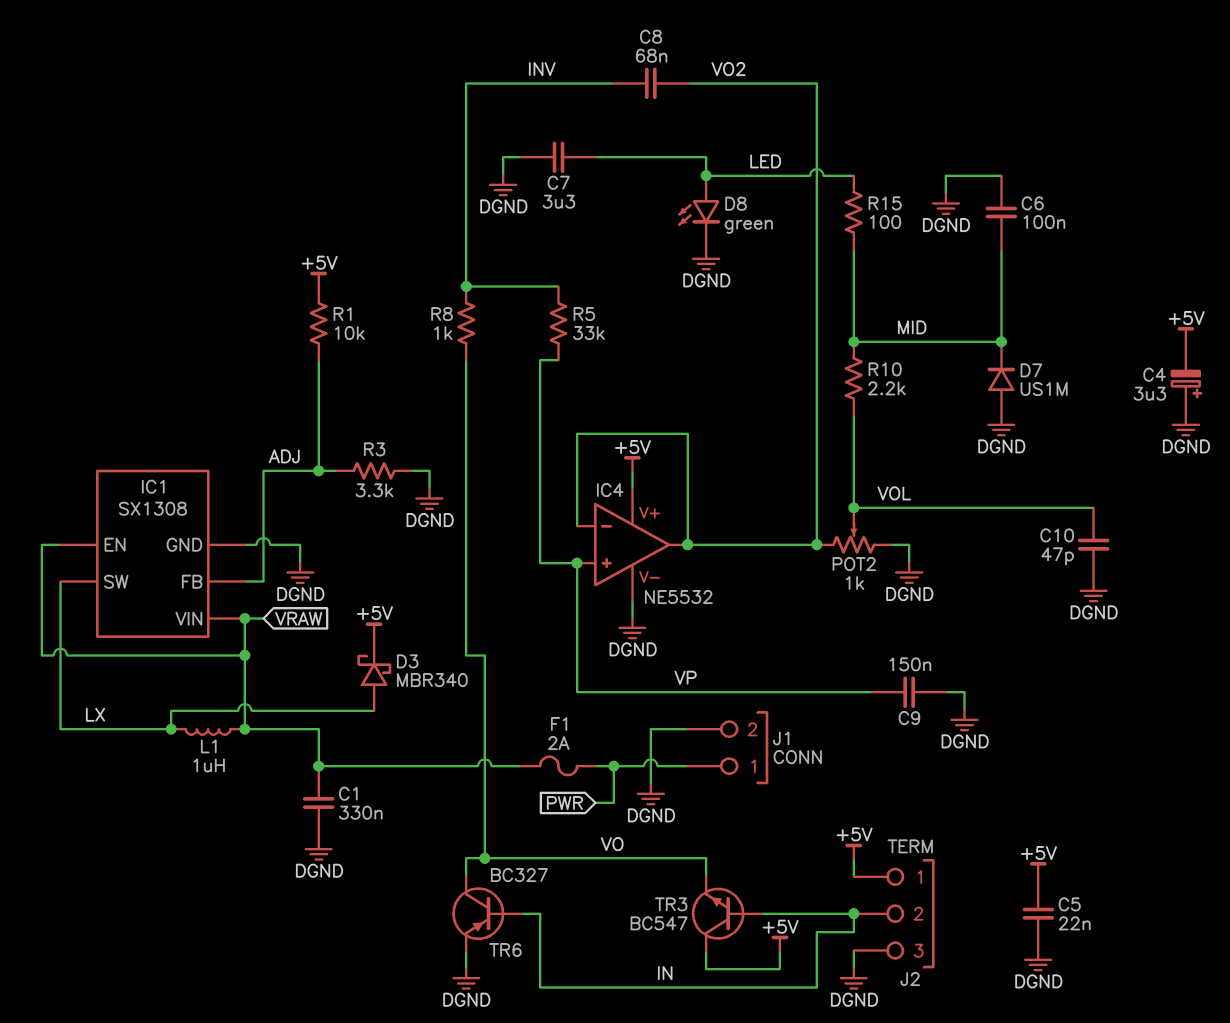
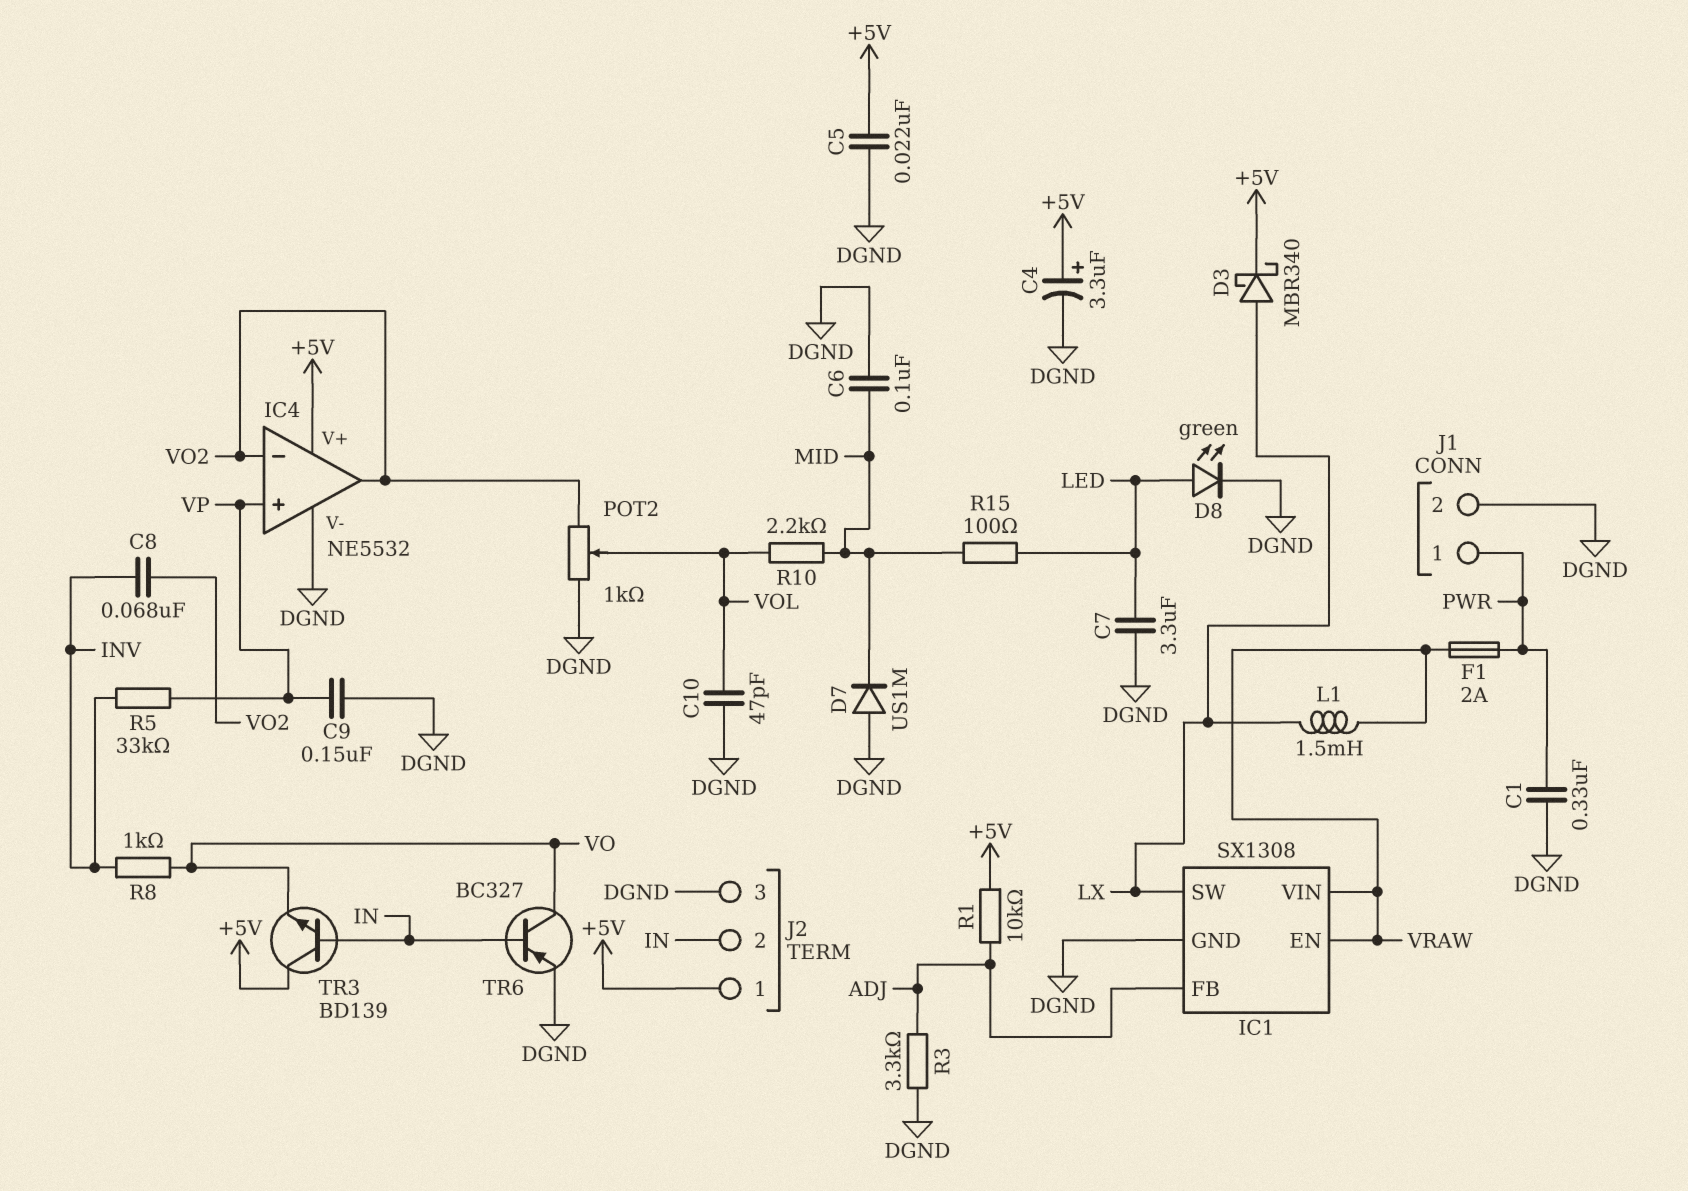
C1: 330nF (DGND, VRAW) -> 330nF (DGND, PWR)
C4: 3.3uF (plus DGND, minus +5V) -> 3.3uF (plus +5V, minus DGND)
L1: 1uH (LX, VRAW) -> 1.5mH (LX, VRAW)
TR3: NPN BC547 (B IN, C +5V, E VO) -> NPN BD139 (B IN, C +5V, E VO)

